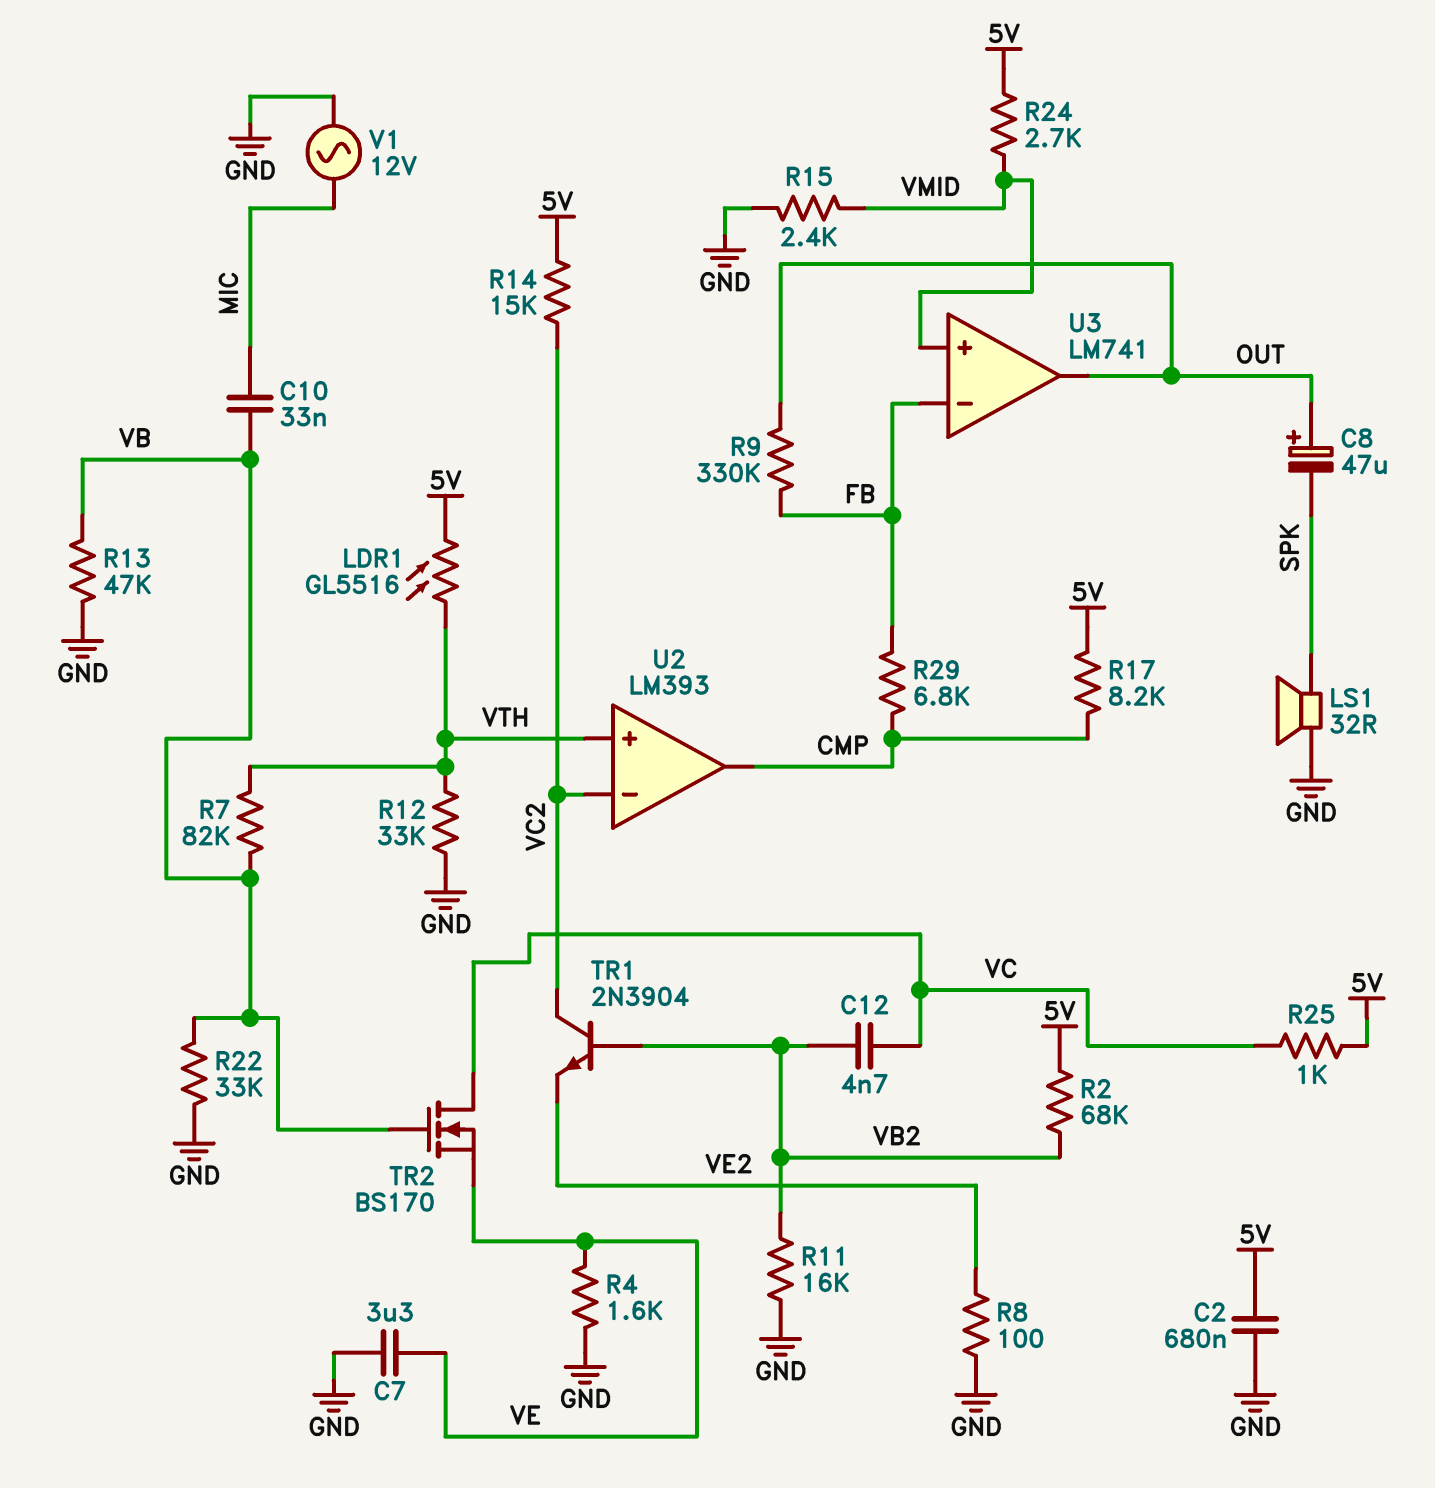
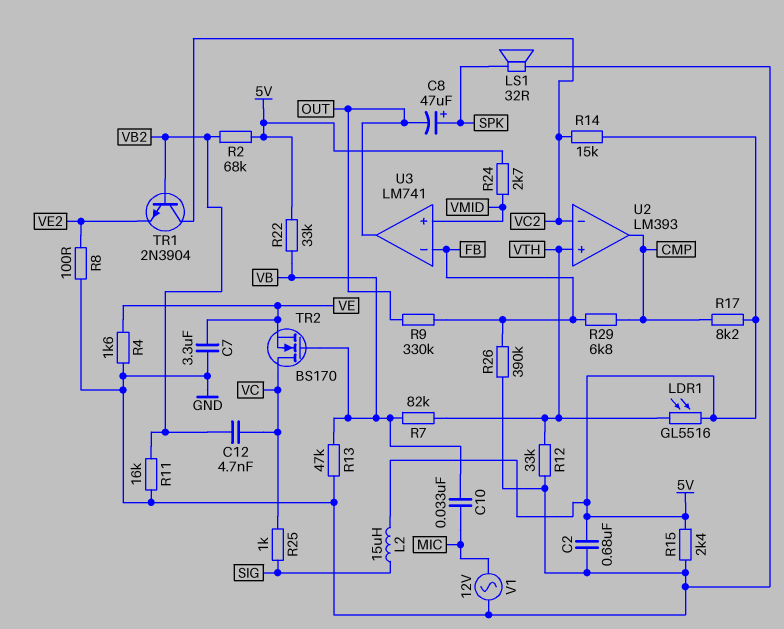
C8: 47uF (plus OUT, minus SPK) -> 47uF (plus SPK, minus OUT)
L2: none -> 15uH (5V, SIG)
R15: 2.4k (GND, VMID) -> 2.4k (5V, GND)
R22: 33k (GND, VB) -> 33k (5V, VB)
R25: 1k (5V, VC) -> 1k (SIG, VC)
R26: none -> 390k (FB, GND)

